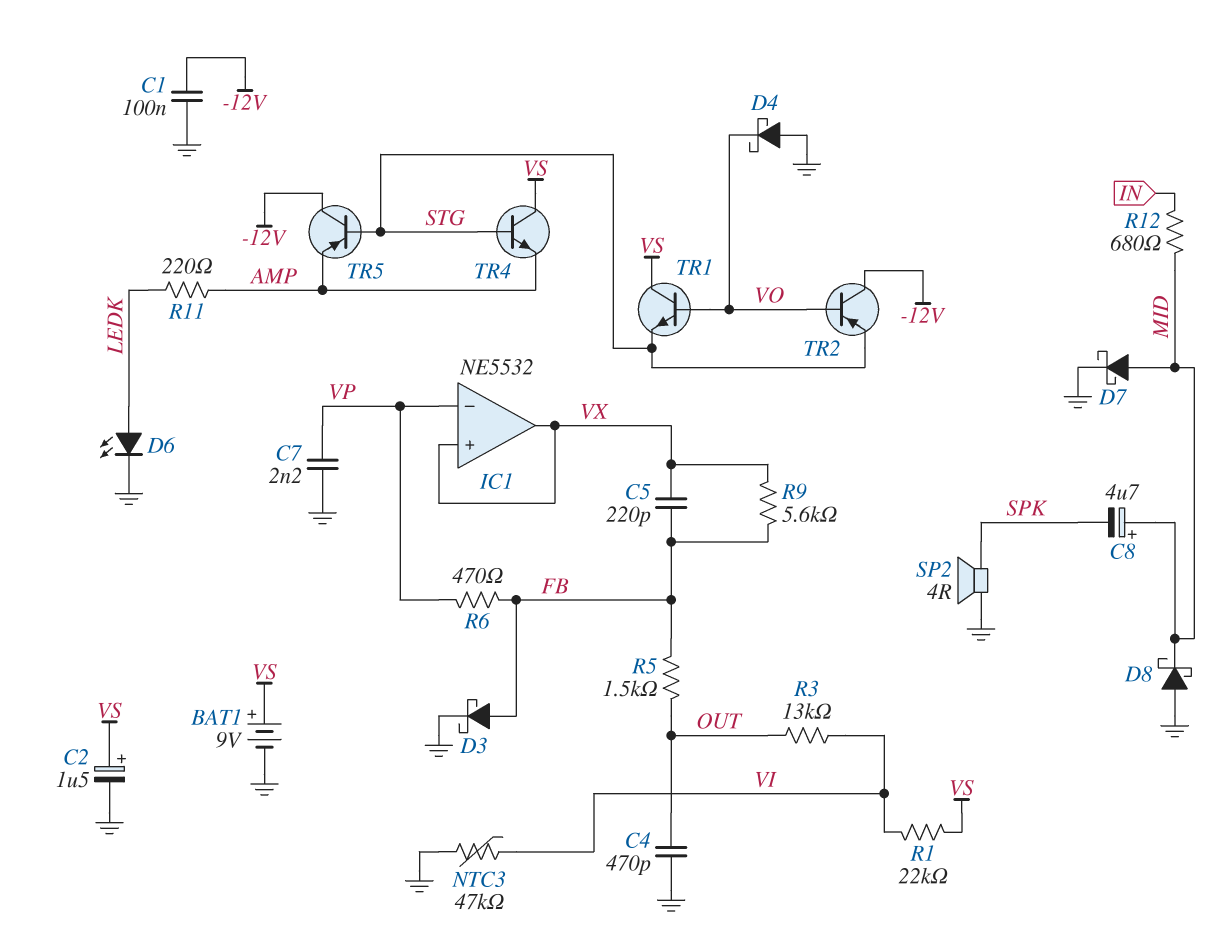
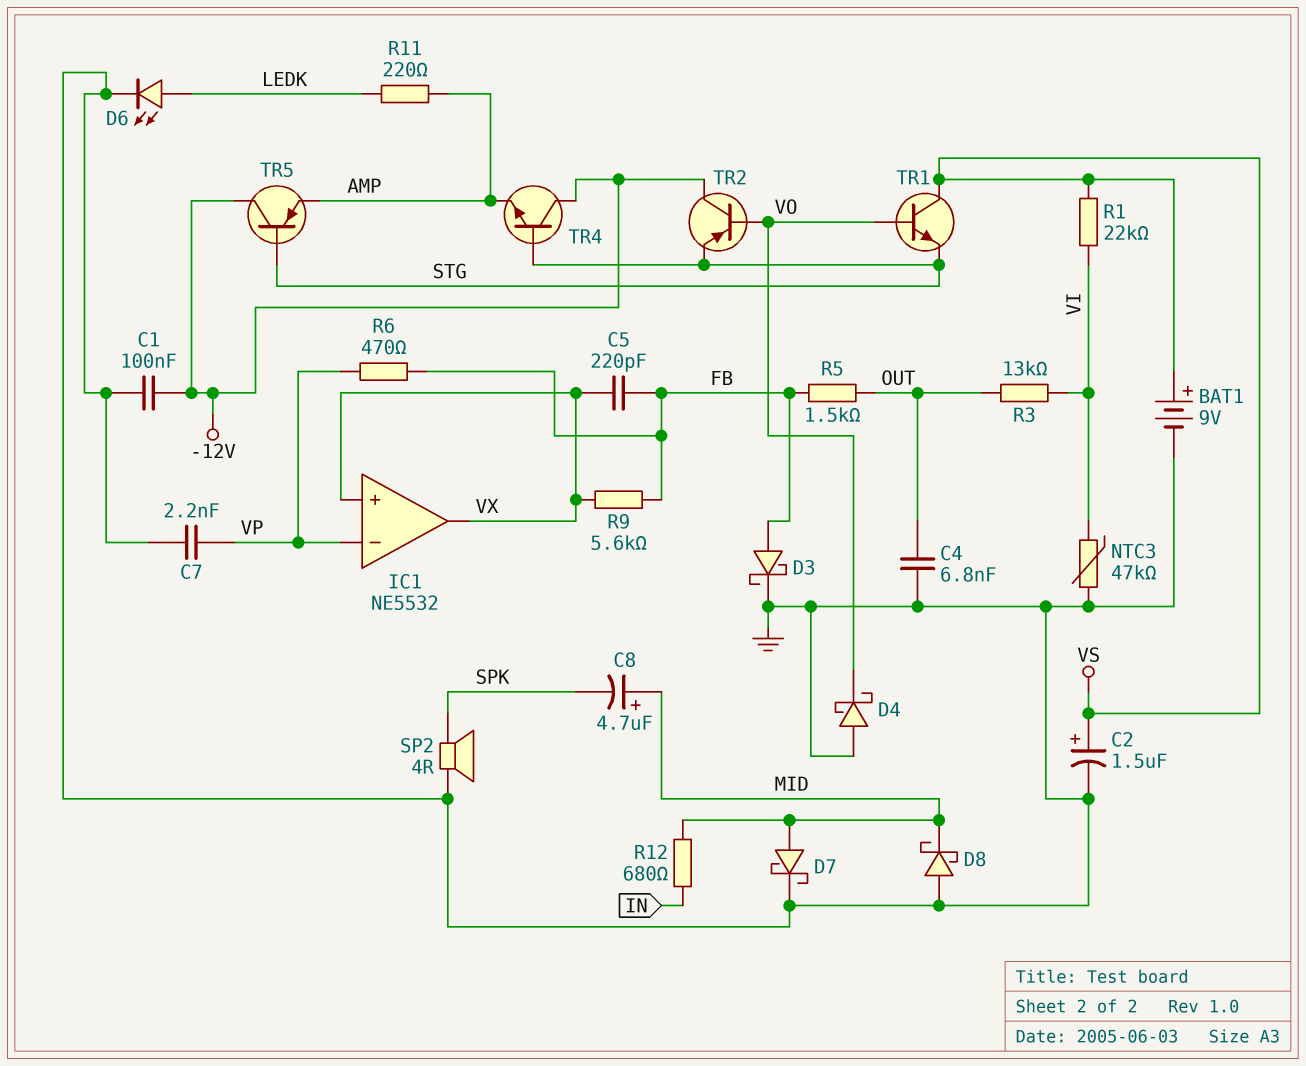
C4: 470pF (GND, OUT) -> 6.8nF (GND, OUT)
TR4: NPN (B STG, C VS, E AMP) -> NPN (B STG, C -12V, E AMP)

